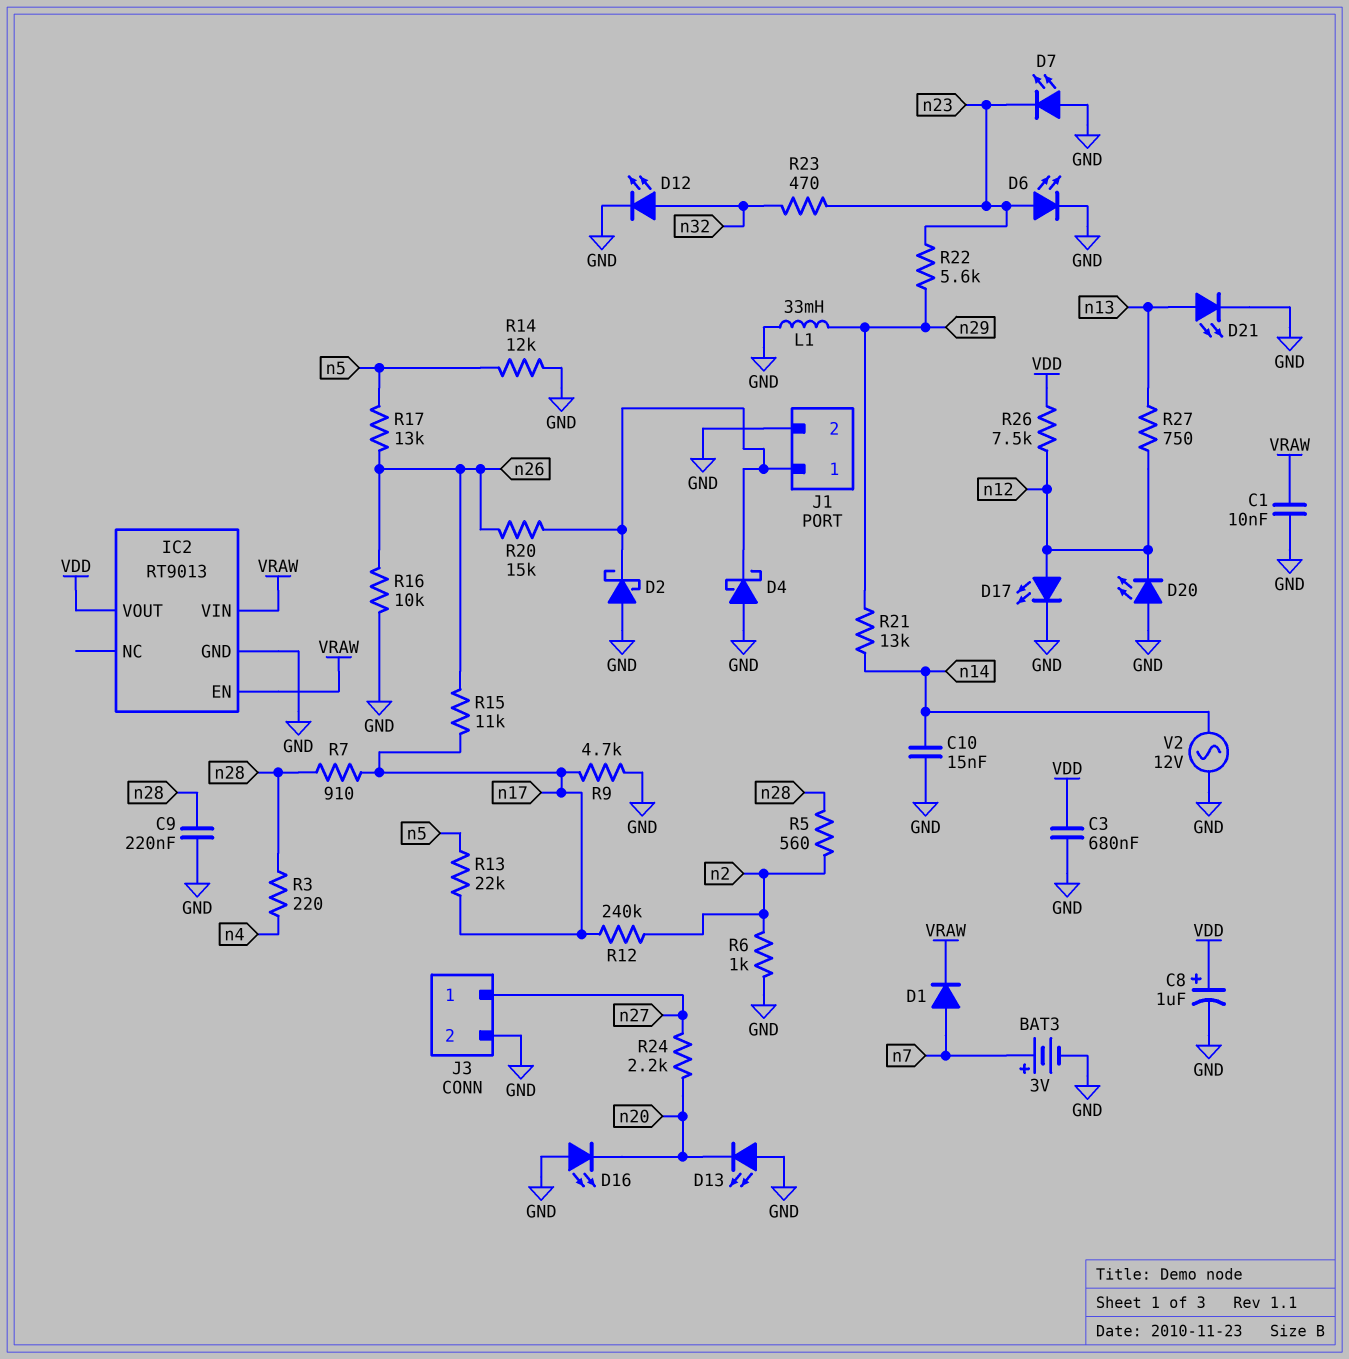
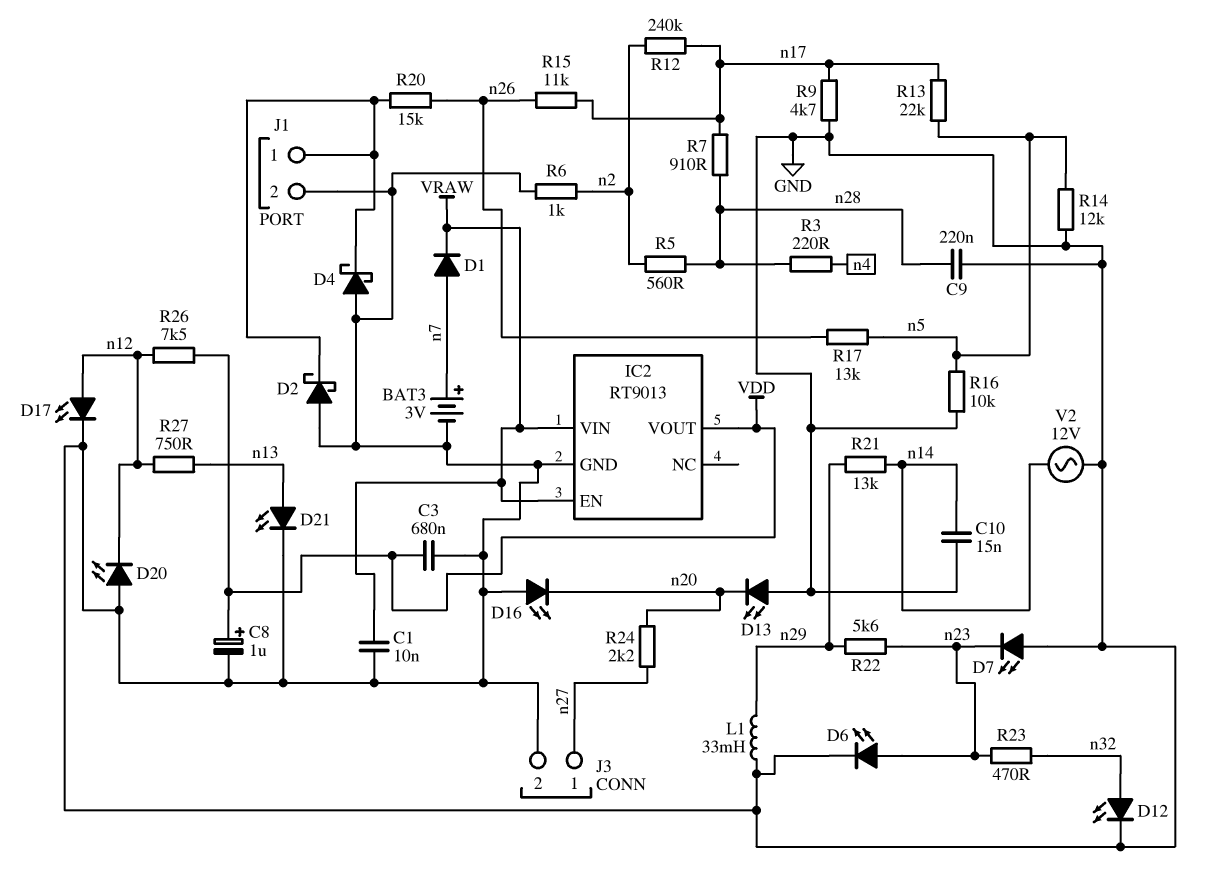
R16: 10k (GND, n26) -> 10k (GND, n5)

